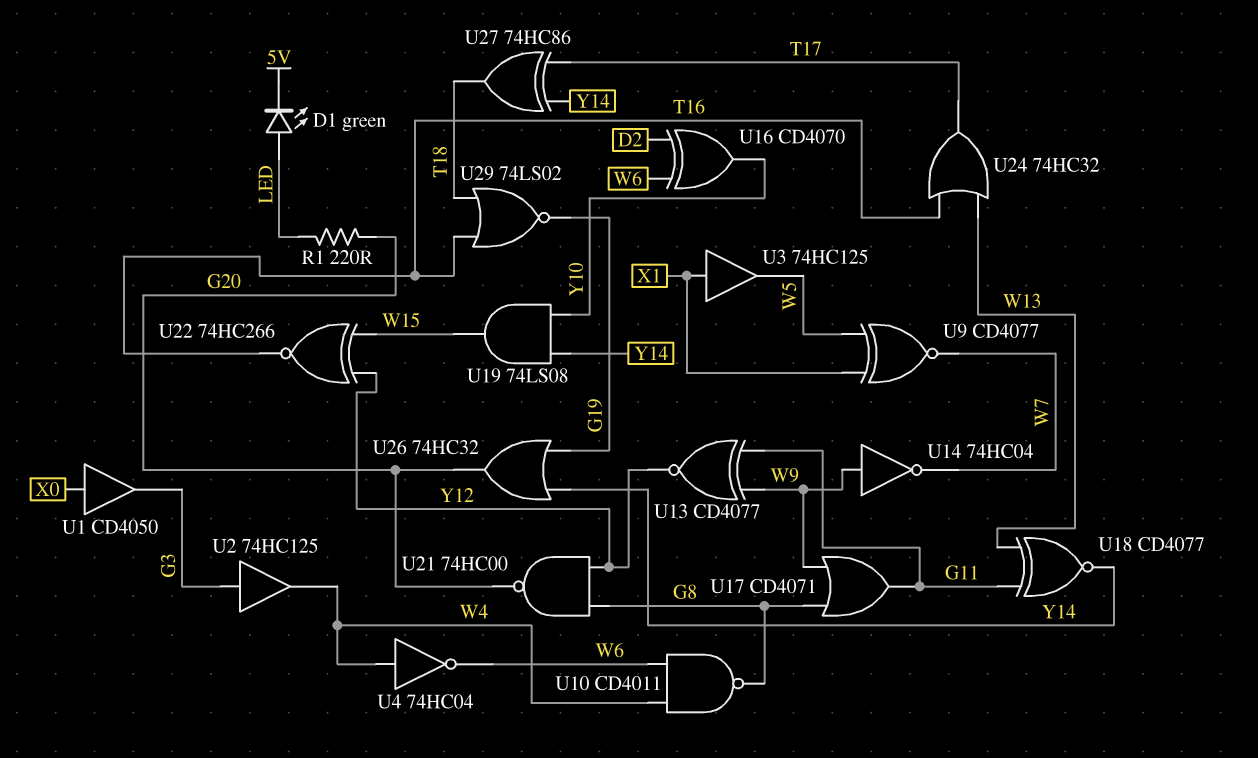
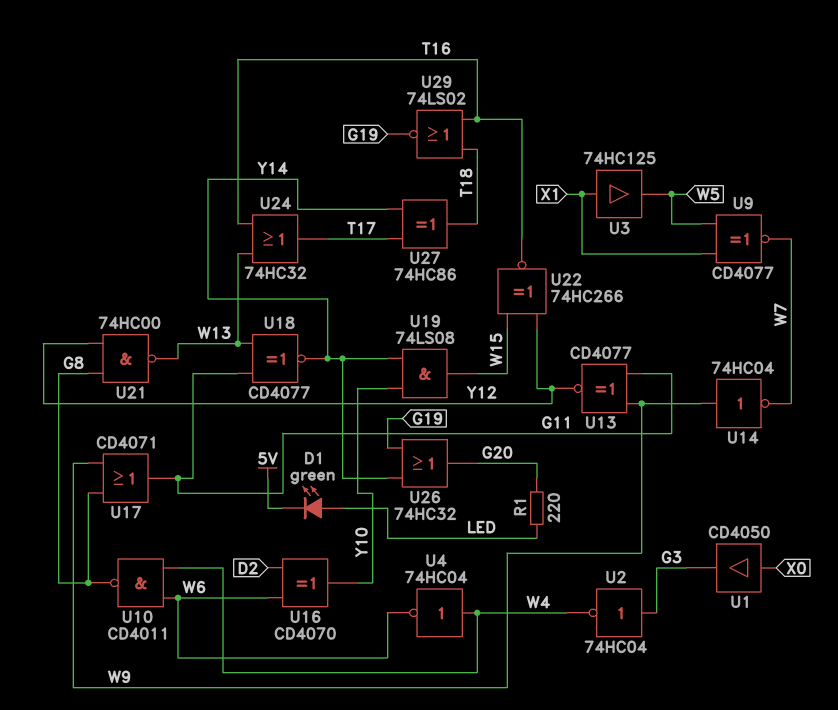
U2: buffer 74HC125 (in G3, out W4) -> NOT 74HC04 (in G3, out W4)
U21: NAND 74HC00 (in G8, in Y12, out G20) -> NAND 74HC00 (in G8, in Y12, out W13)

